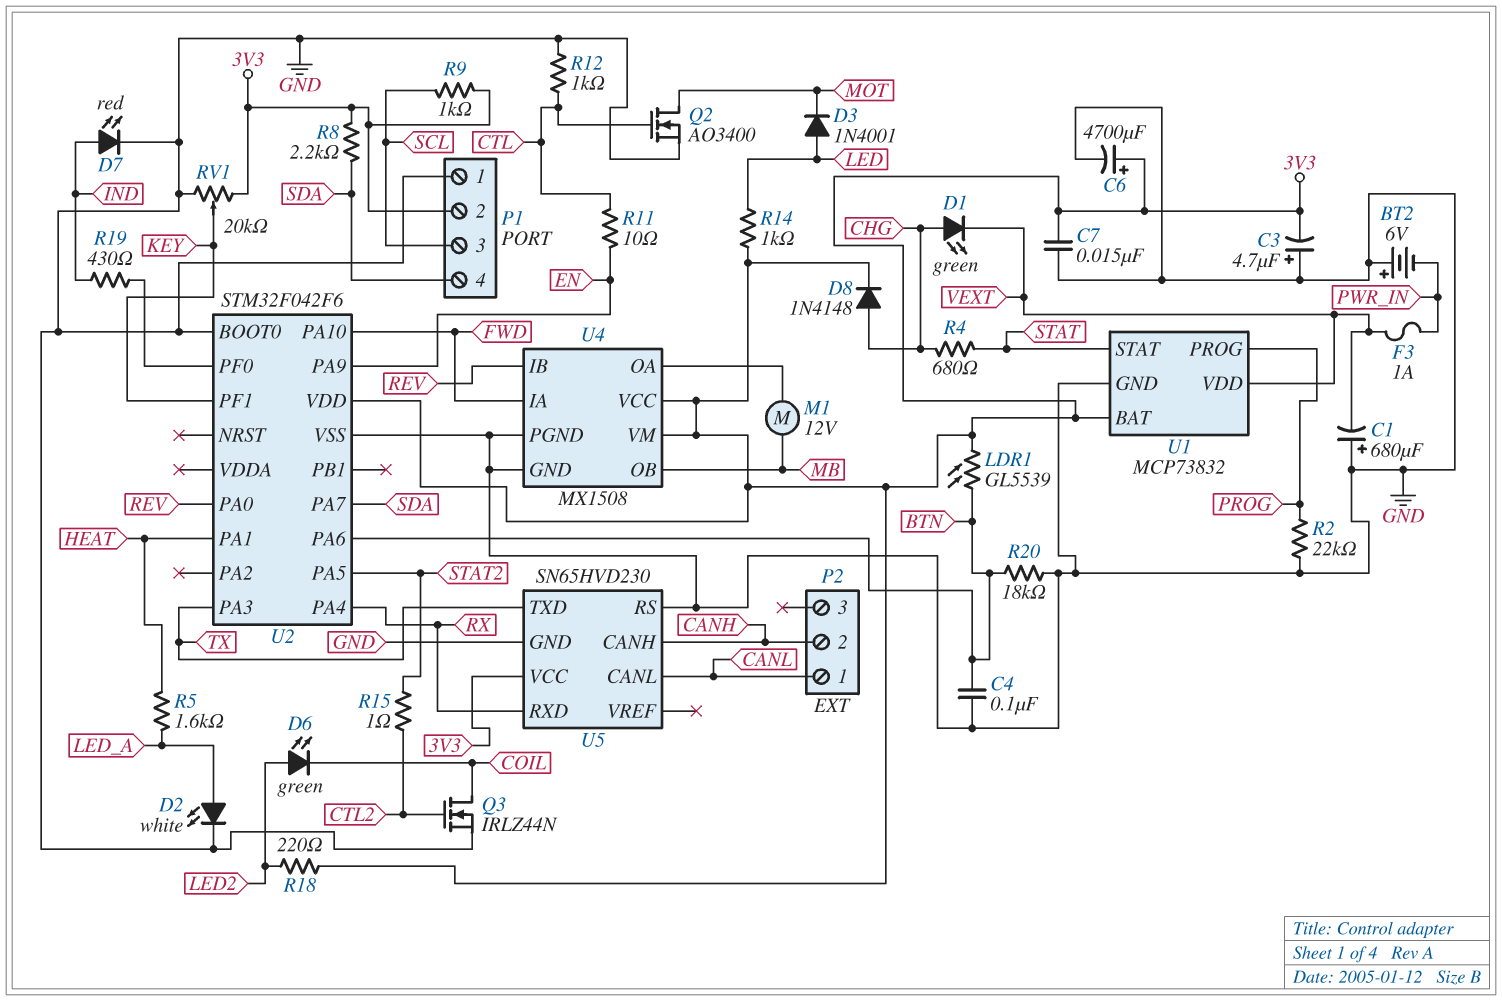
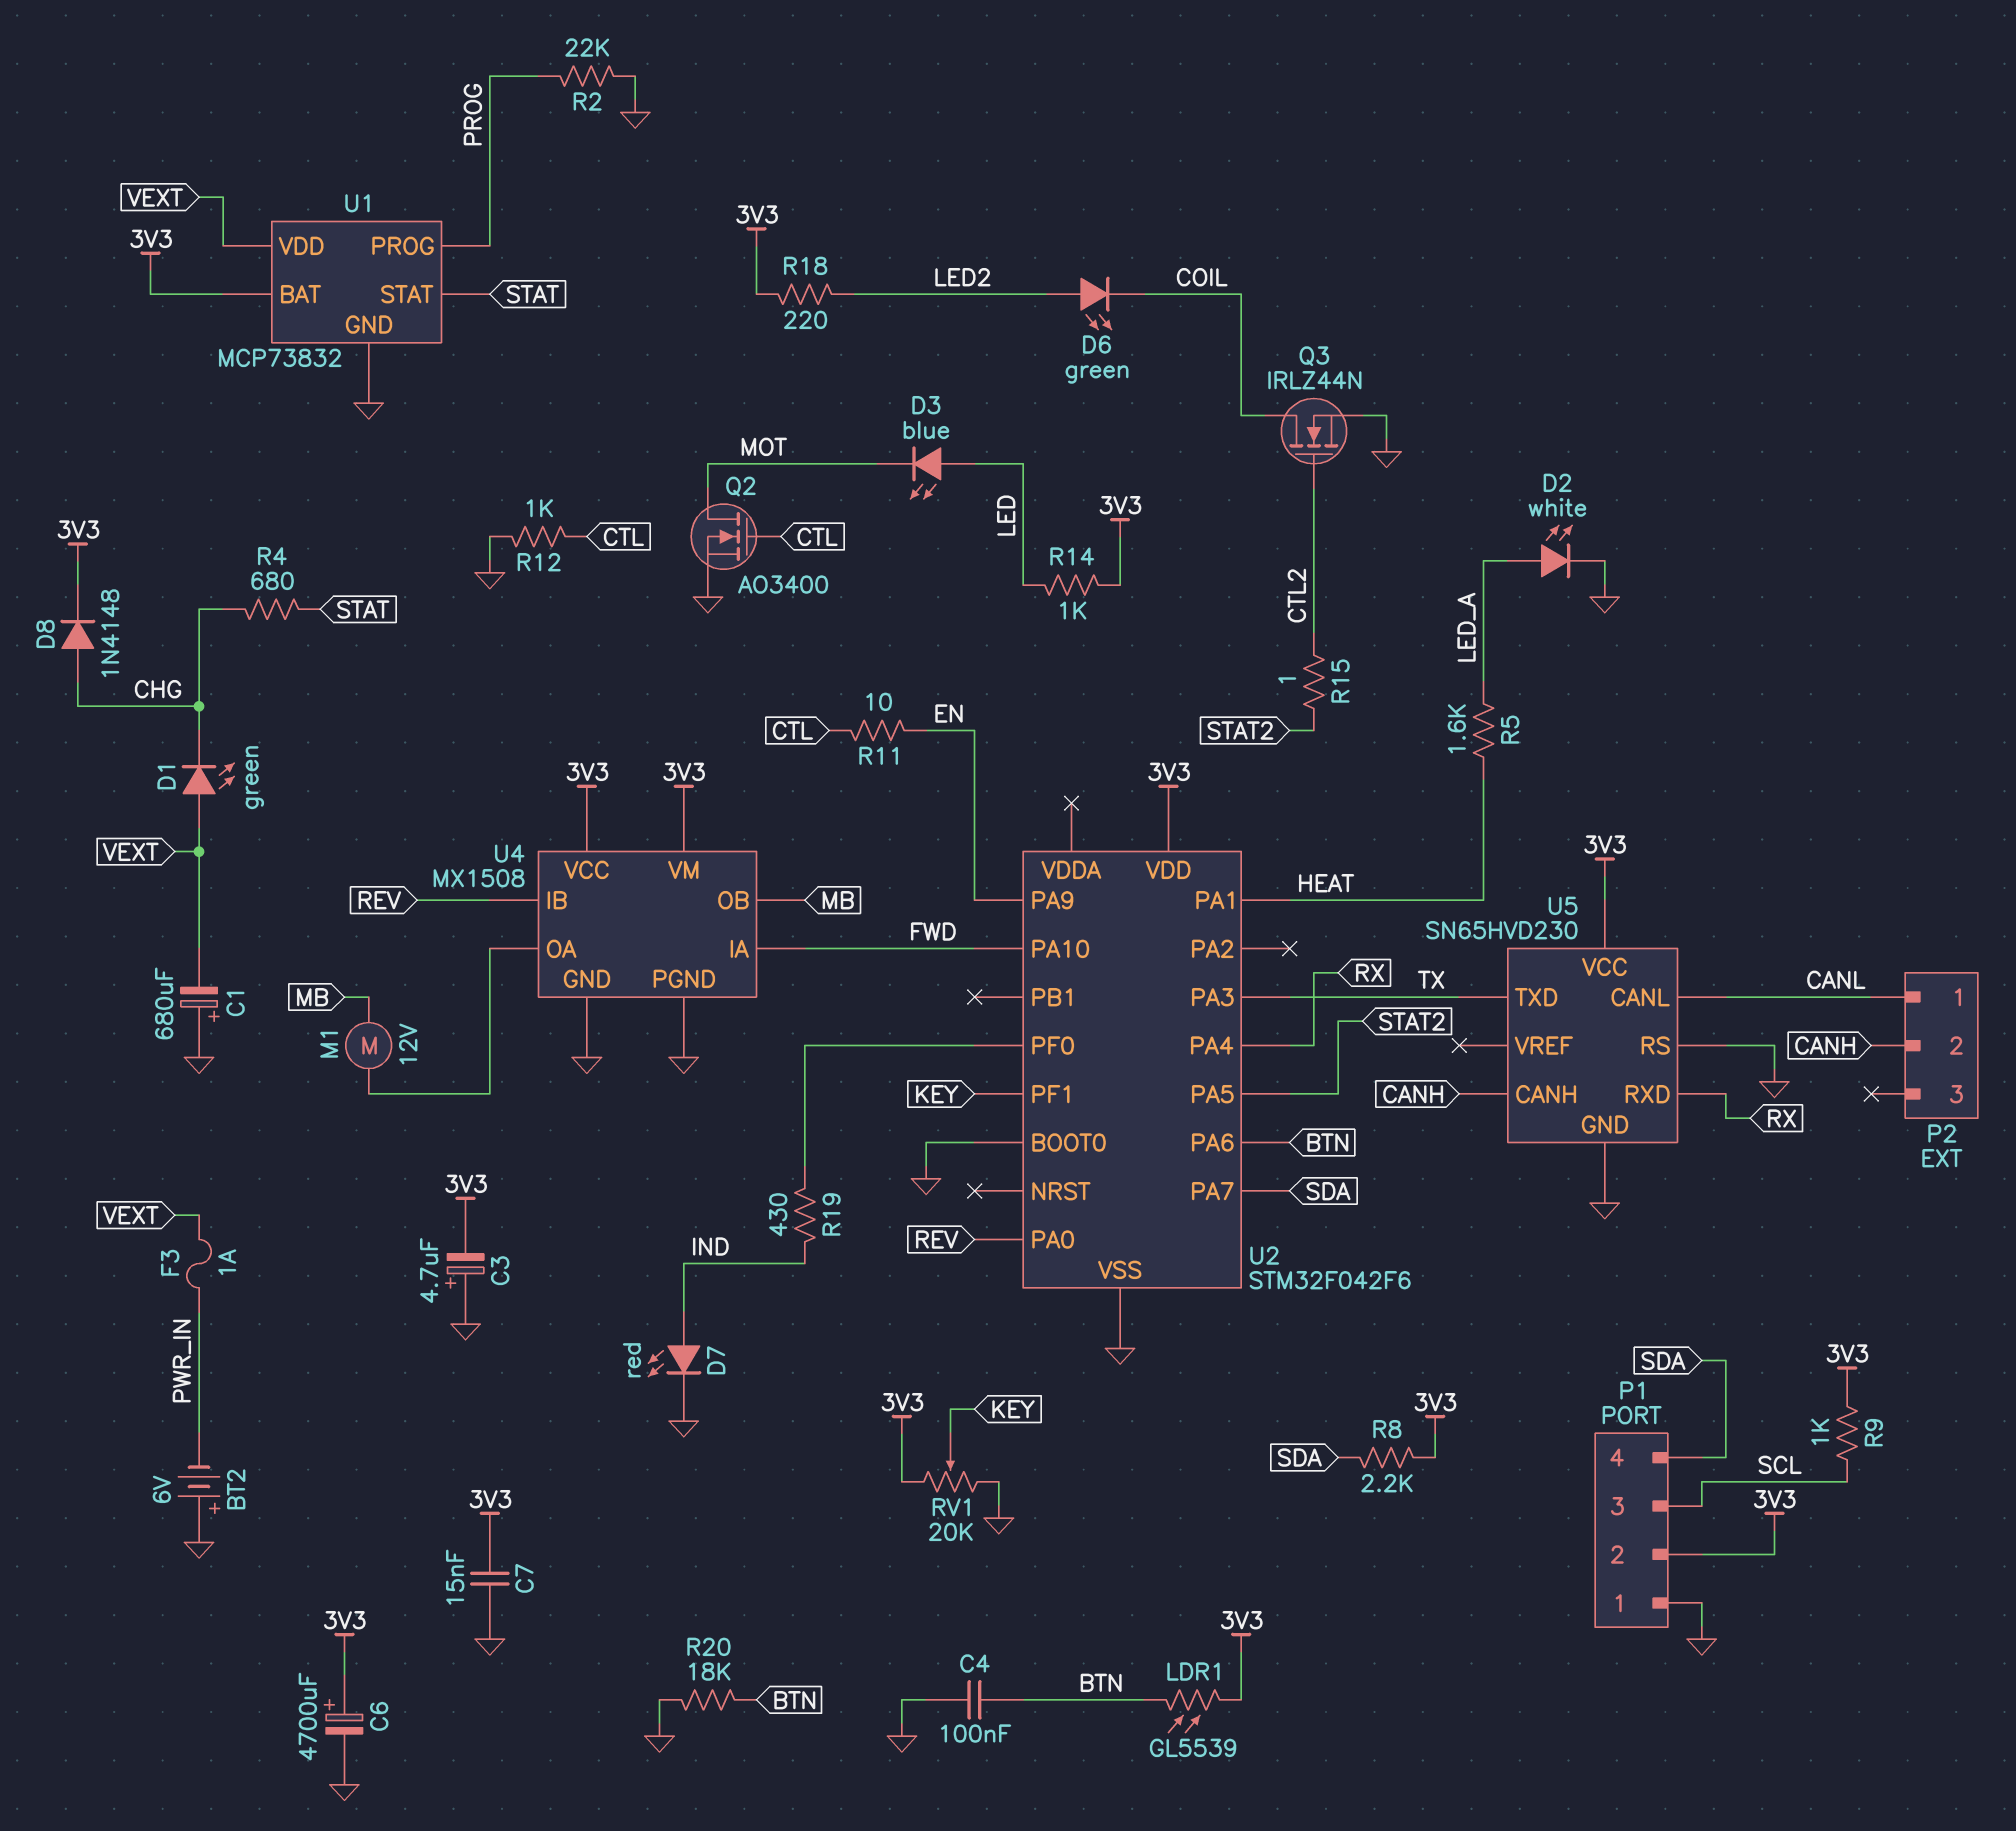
D1: LED green (A CHG, K VEXT) -> LED green (A VEXT, K CHG)
D3: diode 1N4001 (A LED, K MOT) -> LED blue (A LED, K MOT)

